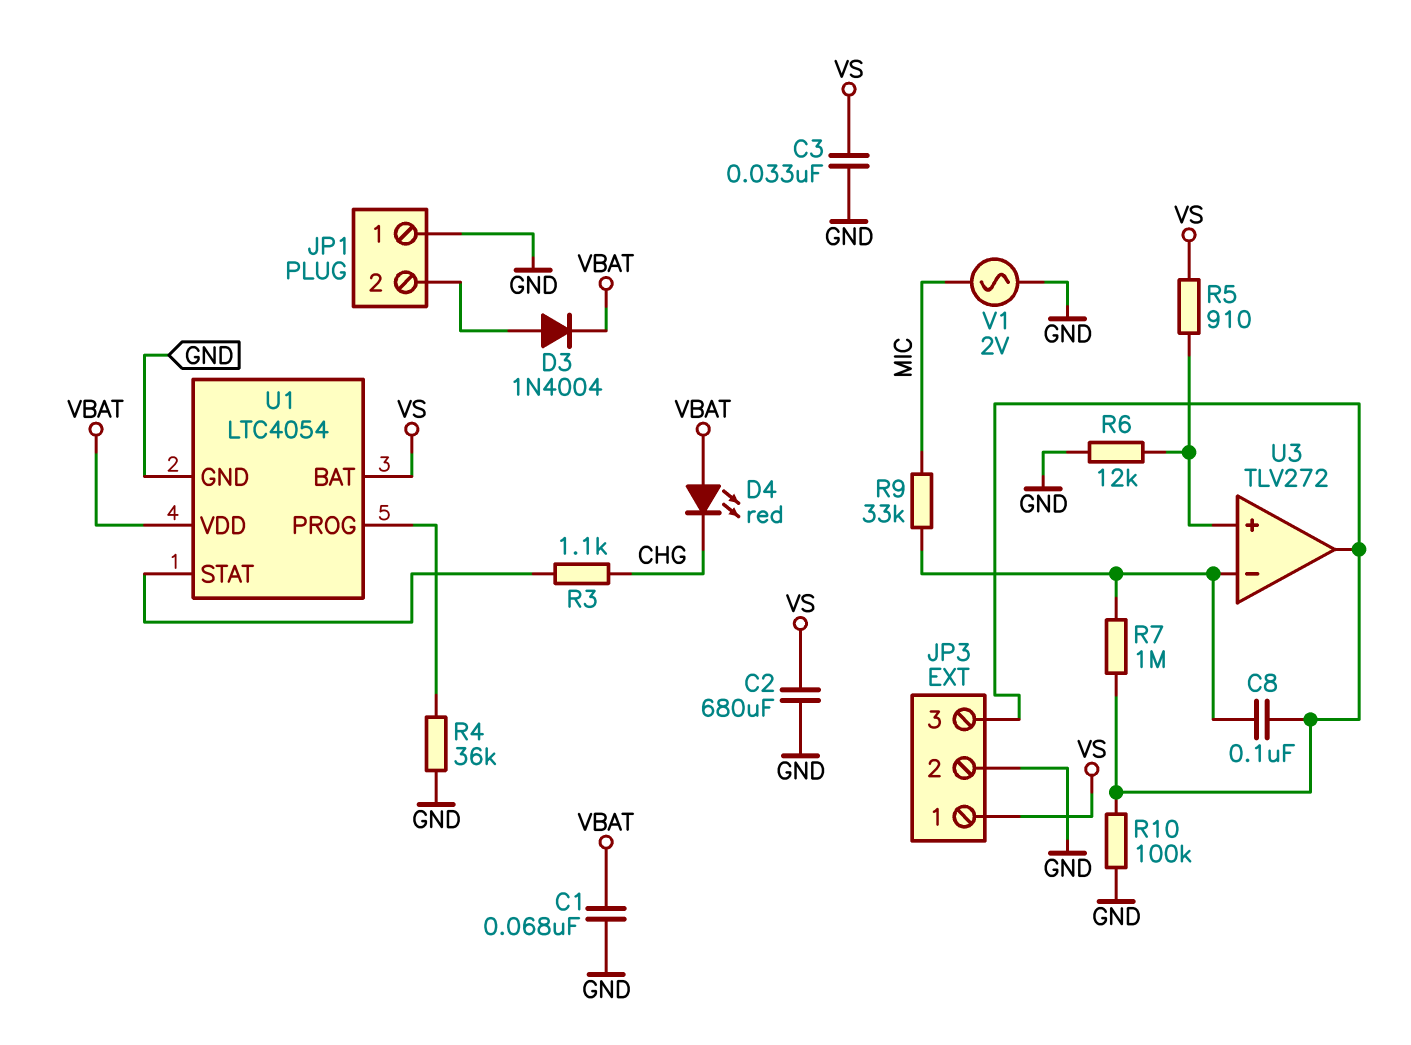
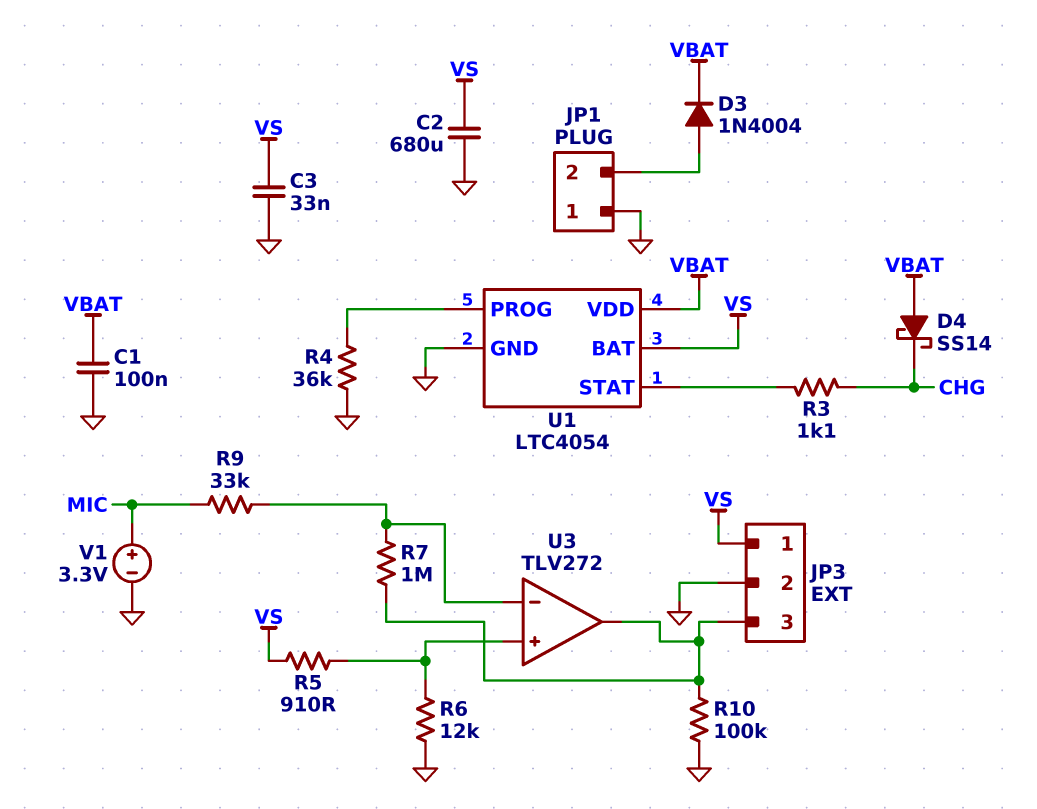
C1: 68nF (GND, VBAT) -> 100nF (GND, VBAT)
C8: 100nF (JP3/3, U3/in-) -> none
D4: LED red (A VBAT, K CHG) -> schottky SS14 (A VBAT, K CHG)
V1: AC 2V (GND, MIC) -> 3.3V (plus MIC, minus GND)

